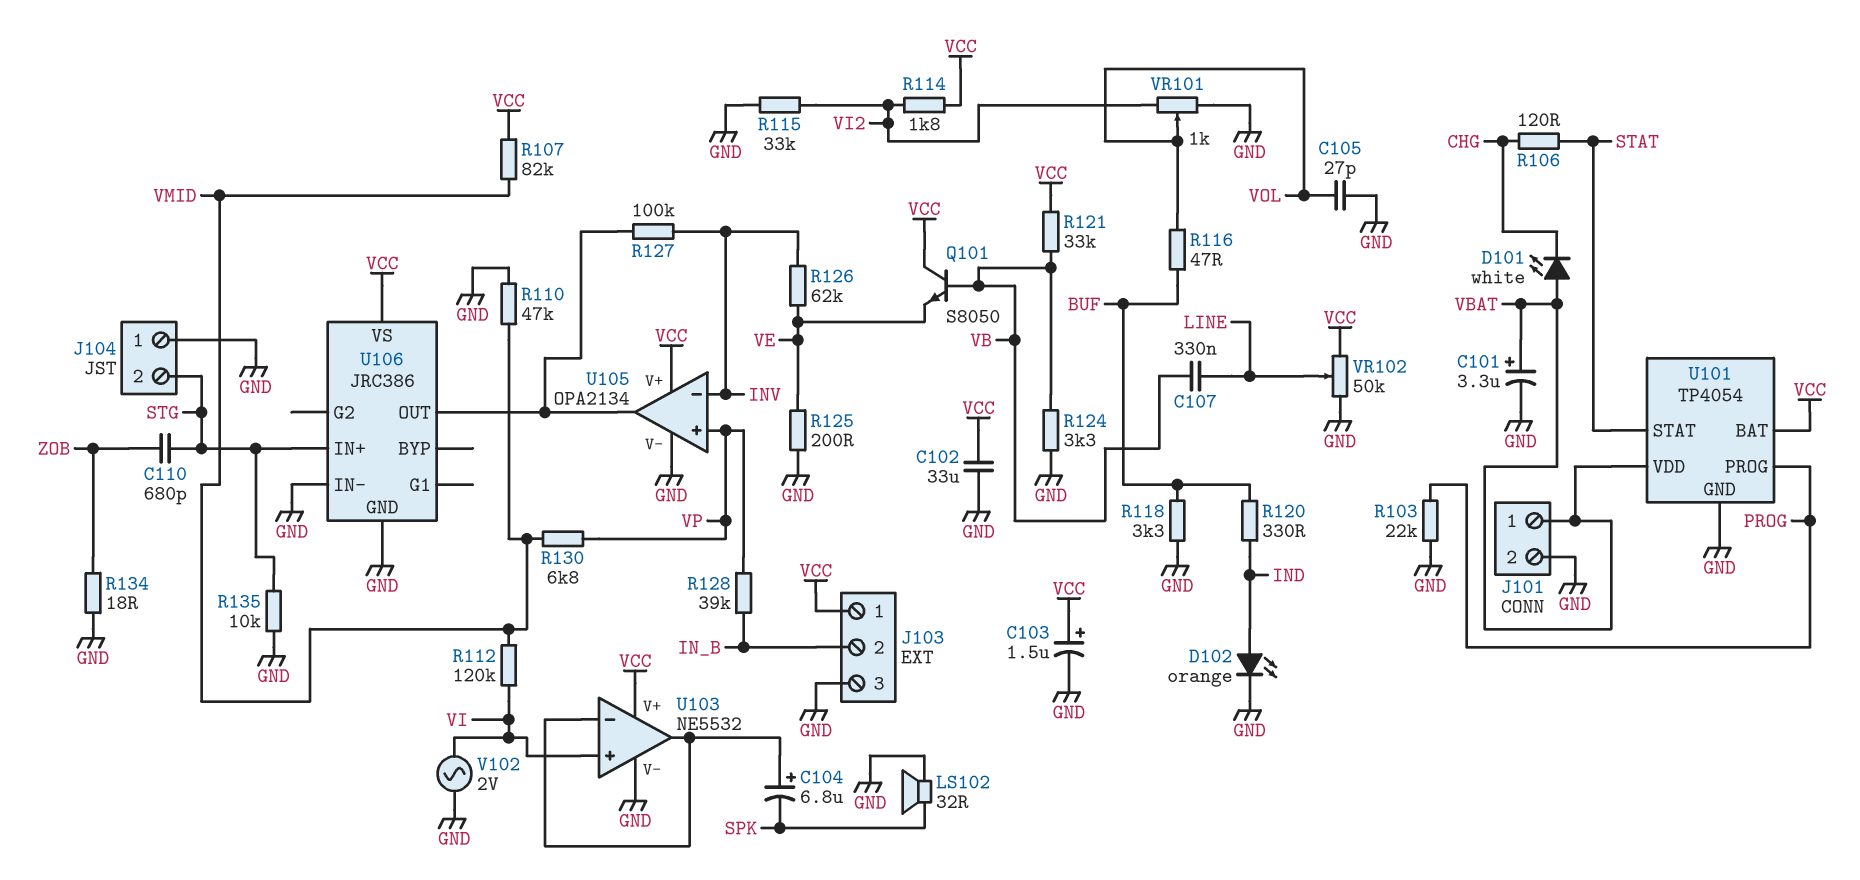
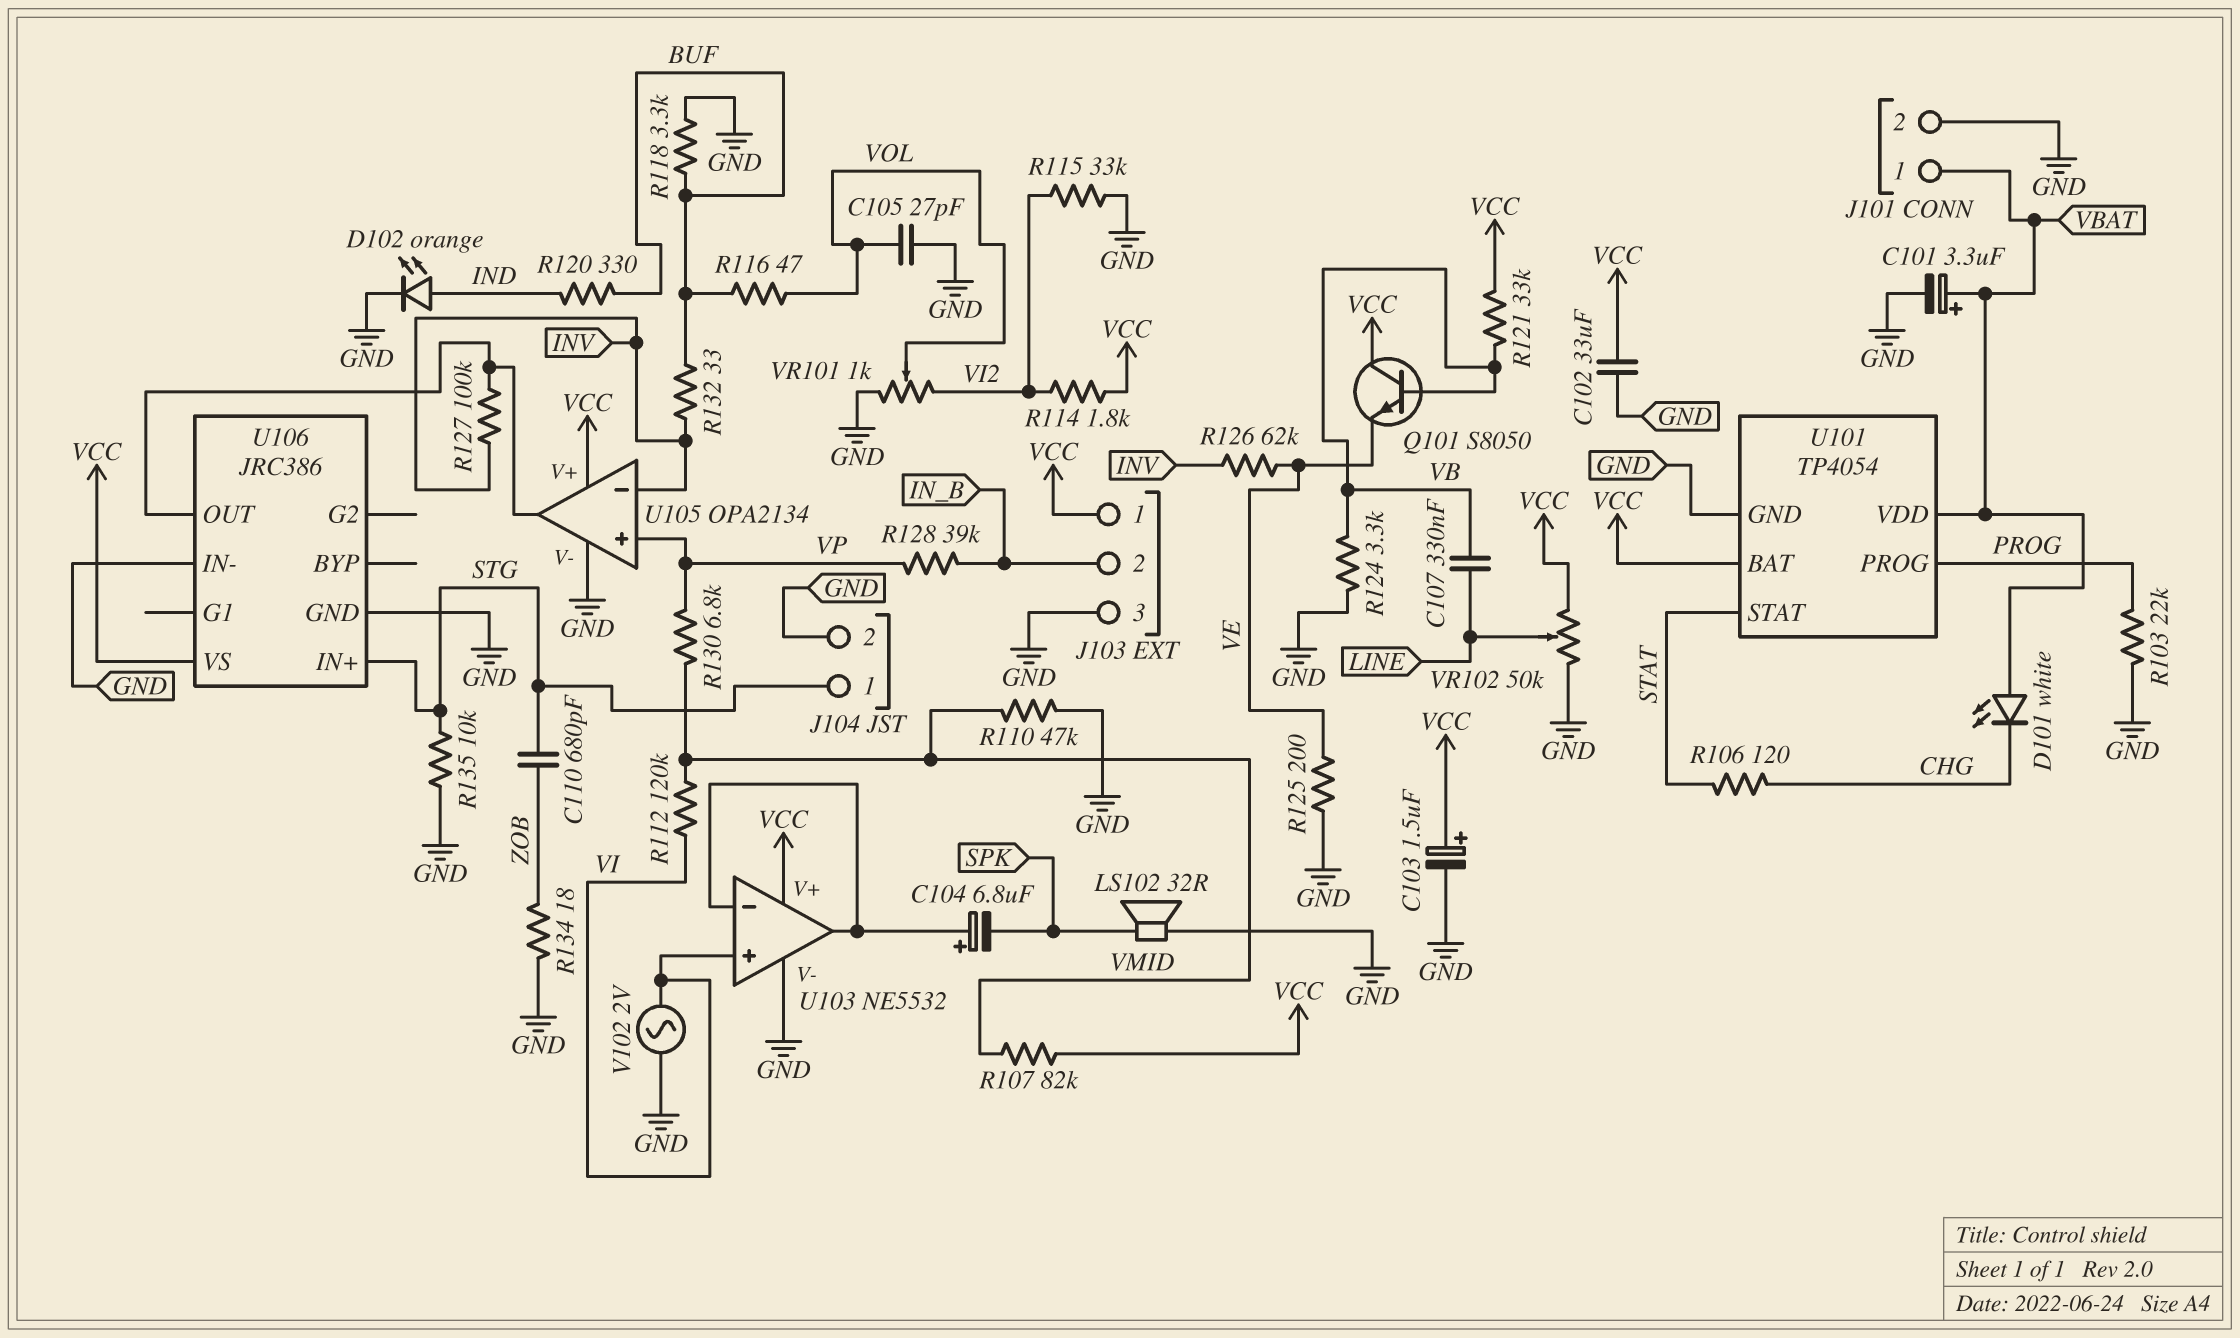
J104 pin 1: GND -> STG
J104 pin 2: STG -> GND
R132: none -> 33 (BUF, INV)

